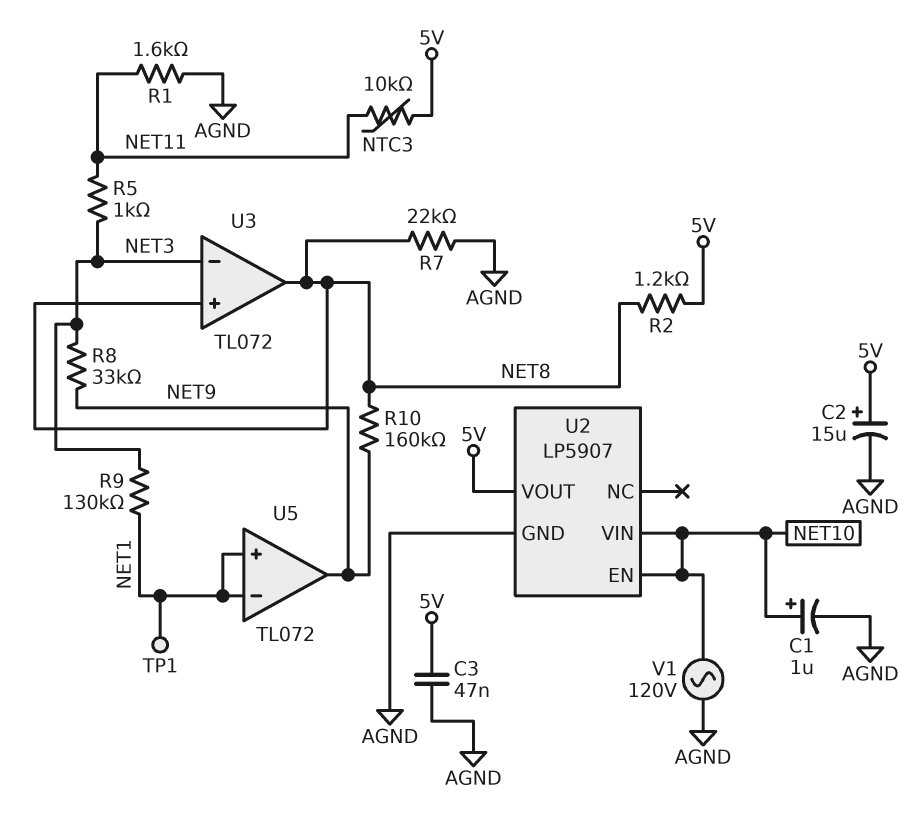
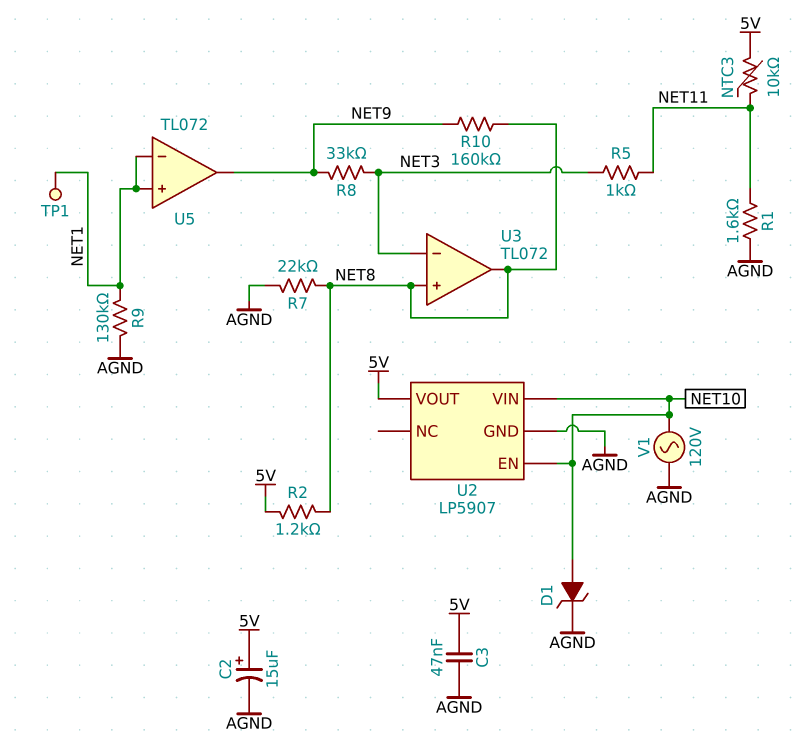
C1: 1uF (plus NET10, minus AGND) -> none
D1: none -> zener (A NET10, K AGND)
R9: 130k (NET1, NET3) -> 130k (AGND, NET1)

